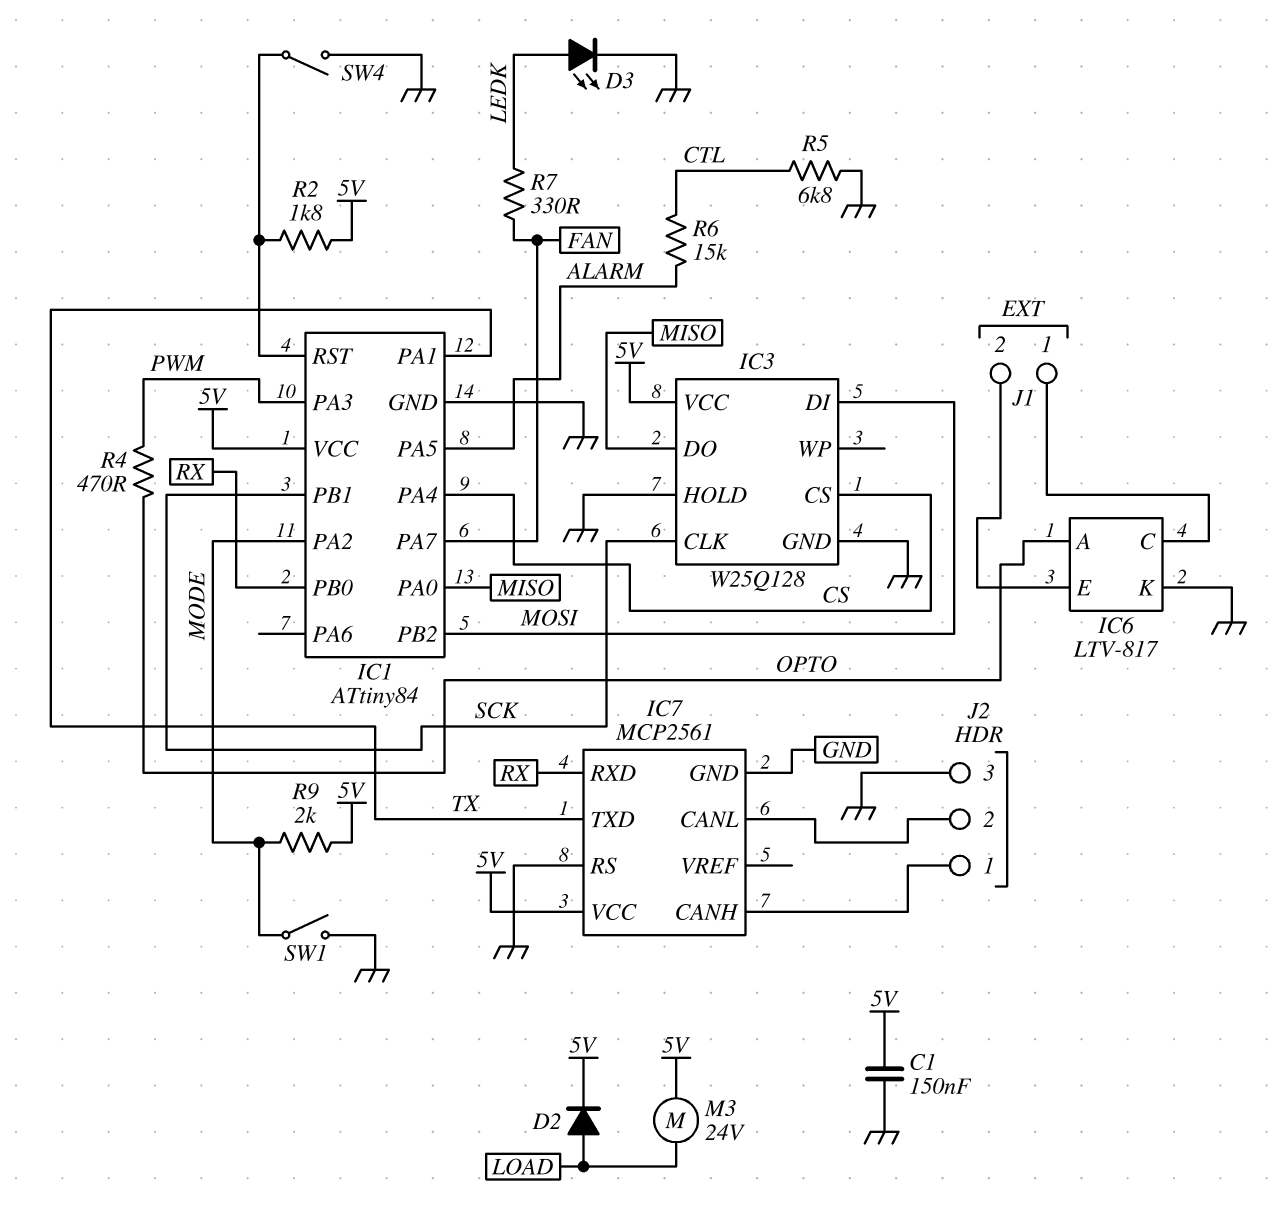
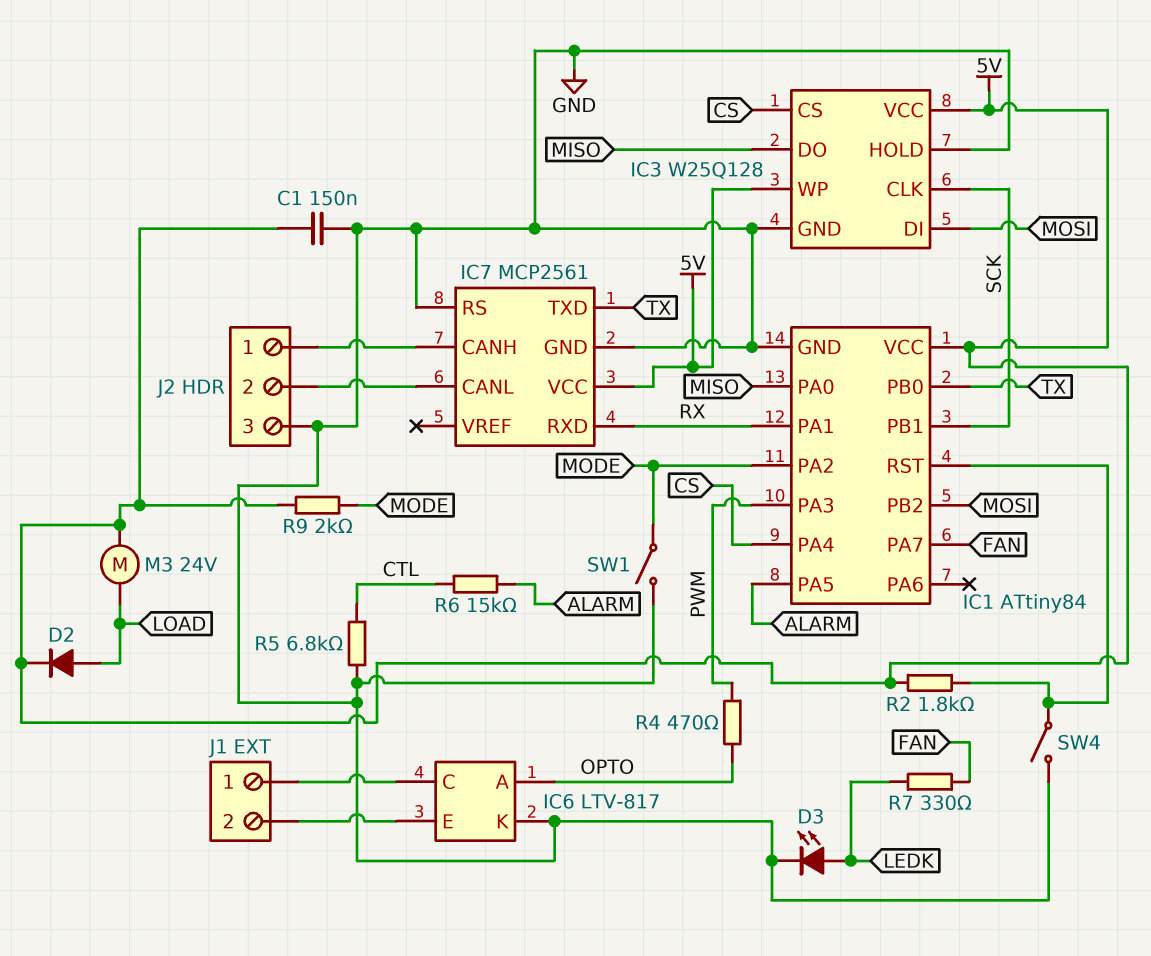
IC1 pin PA1: TX -> RX
IC1 pin PB0: RX -> TX
IC3 pin WP: none -> 5V

